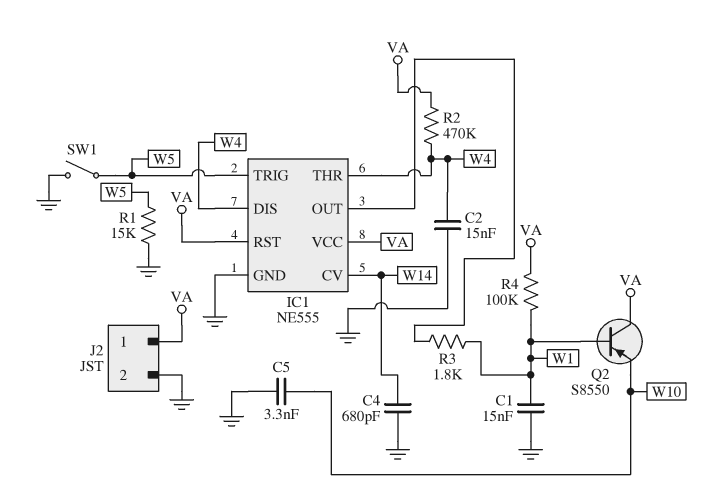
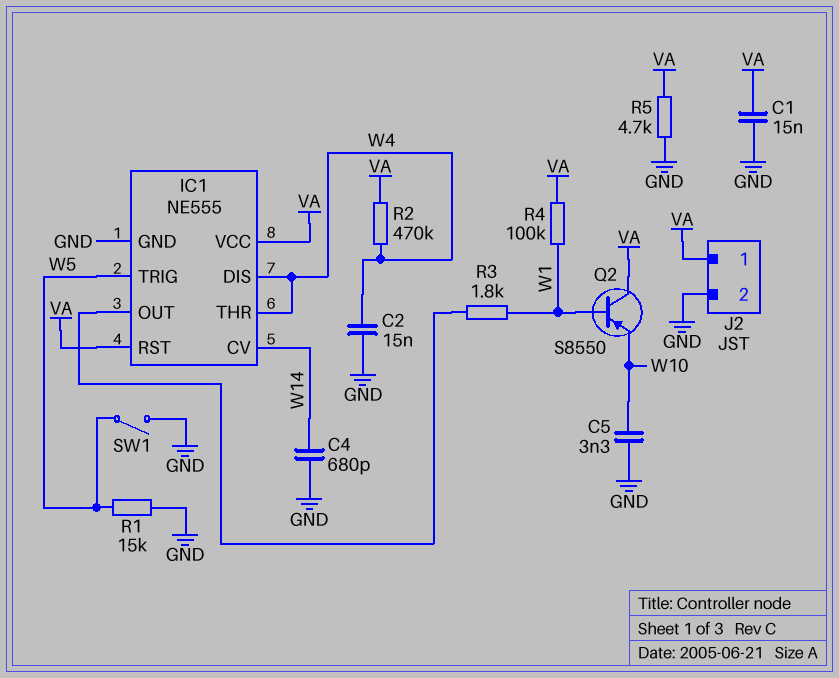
C1: 15nF (GND, W1) -> 15nF (GND, VA)
R5: none -> 4.7k (GND, VA)

